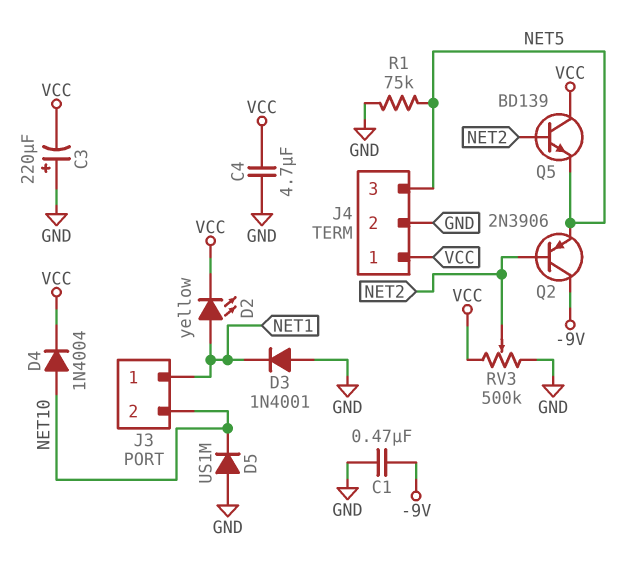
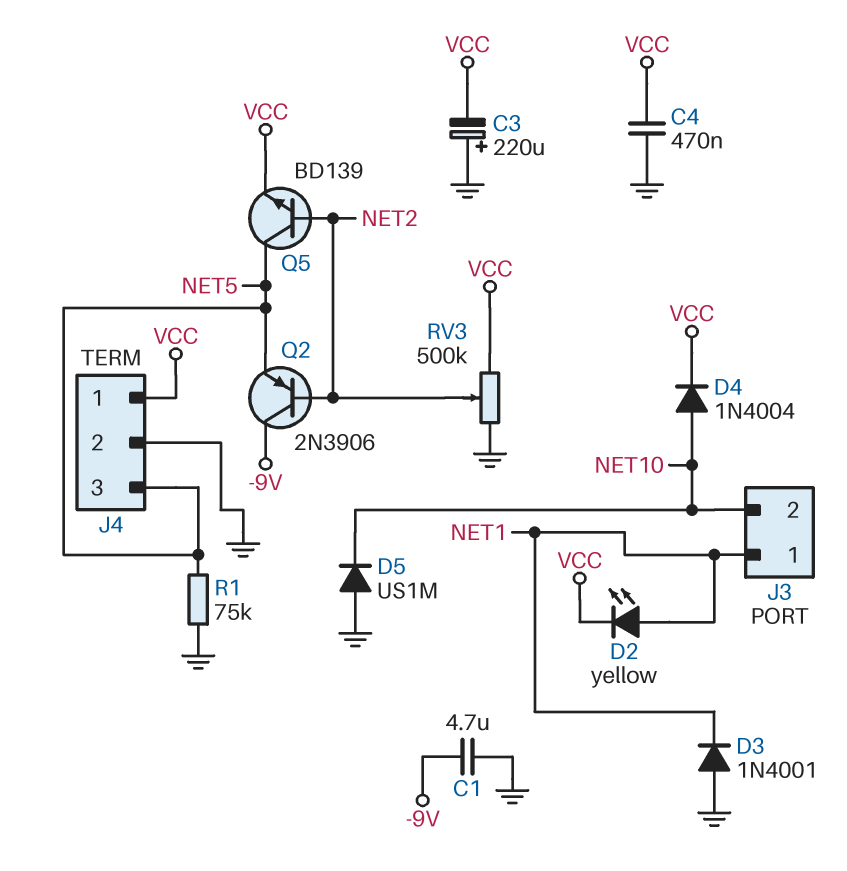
C1: 470nF (-9V, GND) -> 4.7uF (-9V, GND)
C4: 4.7uF (GND, VCC) -> 470nF (GND, VCC)
Q5: NPN BD139 (B NET2, C VCC, E NET5) -> NPN BD139 (B NET2, C NET5, E VCC)

